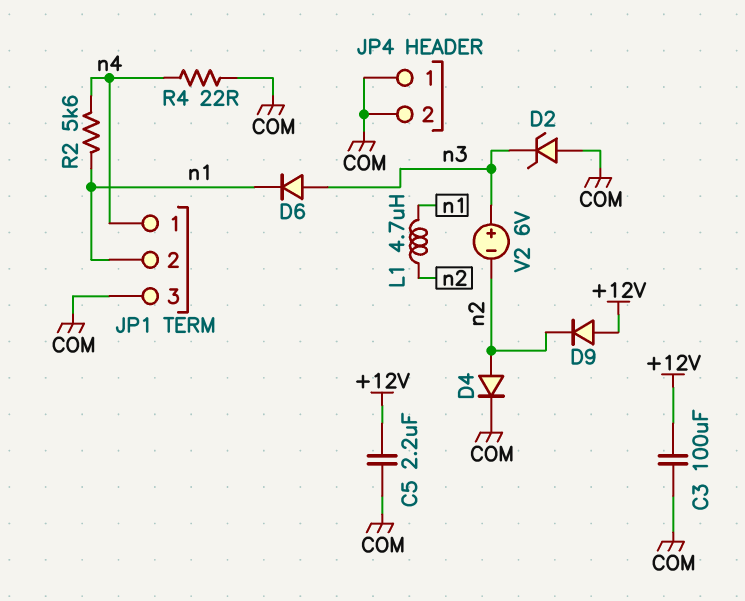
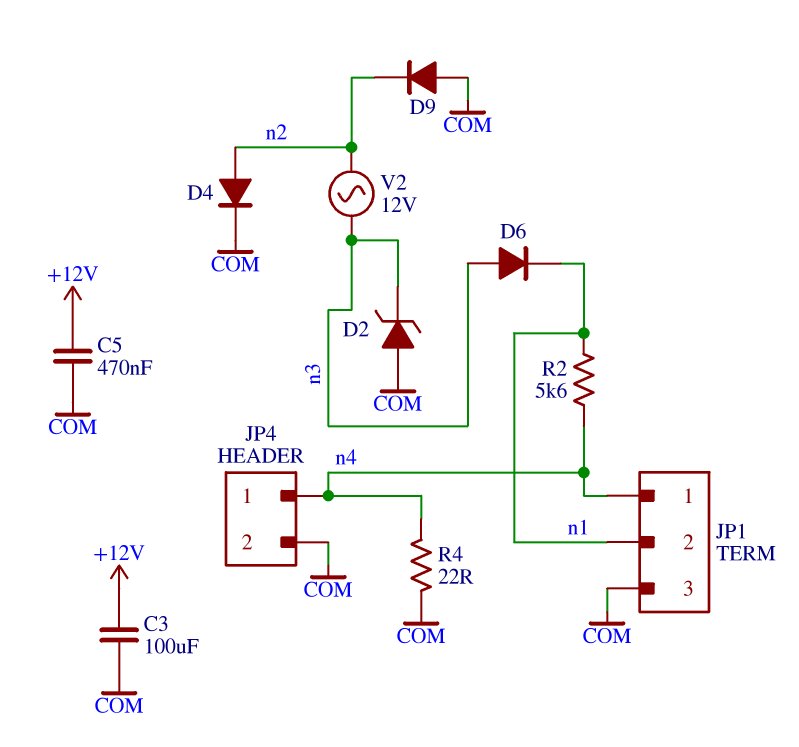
C5: 2.2uF (+12V, COM) -> 470nF (+12V, COM)
D9: diode (A +12V, K n2) -> diode (A COM, K n2)
JP4 pin 1: COM -> n4
L1: 4.7uH (n1, n2) -> none
V2: 6V (plus n3, minus n2) -> AC 12V (n2, n3)

